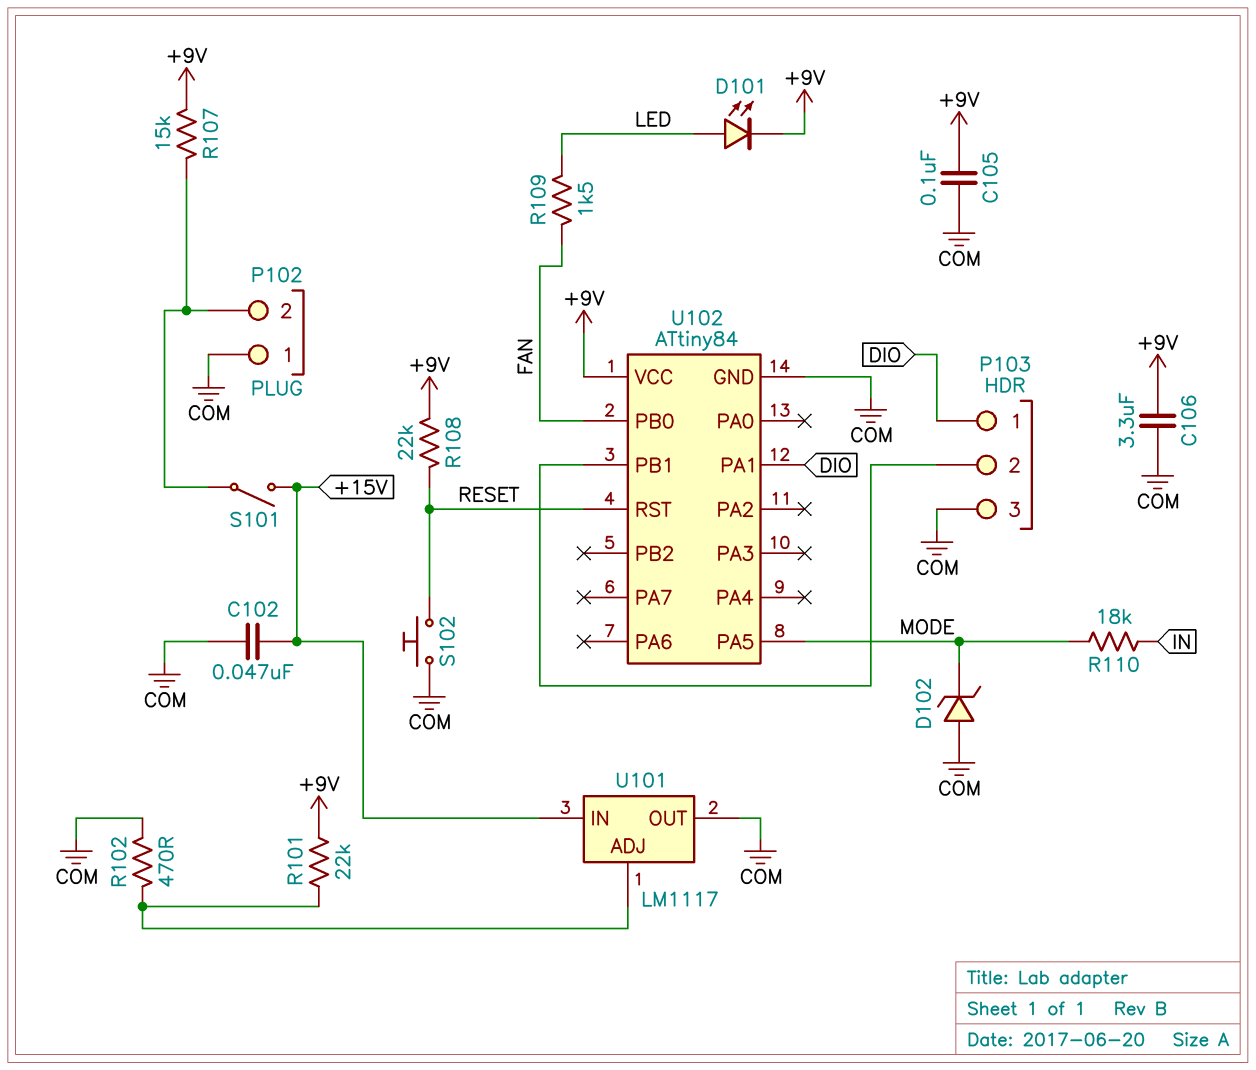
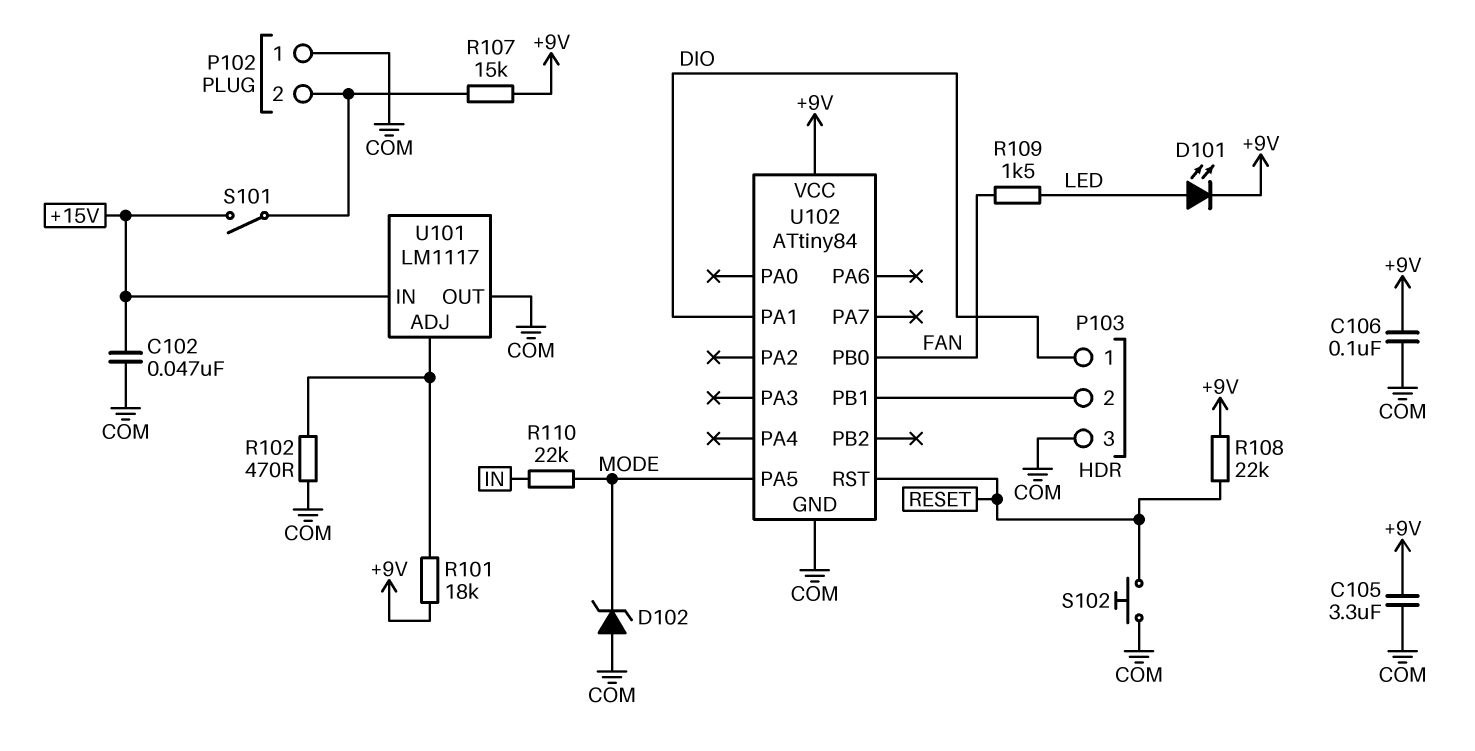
C105: 100nF (+9V, COM) -> 3.3uF (+9V, COM)
C106: 3.3uF (+9V, COM) -> 100nF (+9V, COM)
R101: 22k (+9V, U101/ADJ) -> 18k (+9V, U101/ADJ)
R110: 18k (IN, MODE) -> 22k (IN, MODE)

